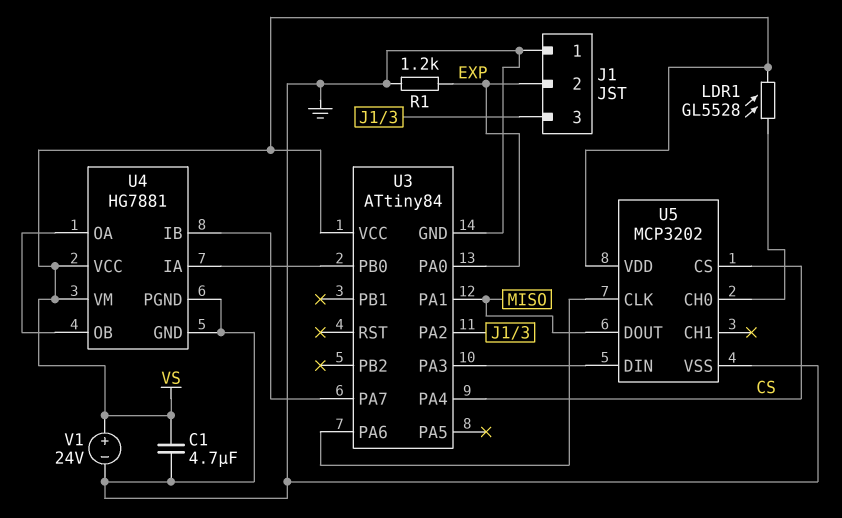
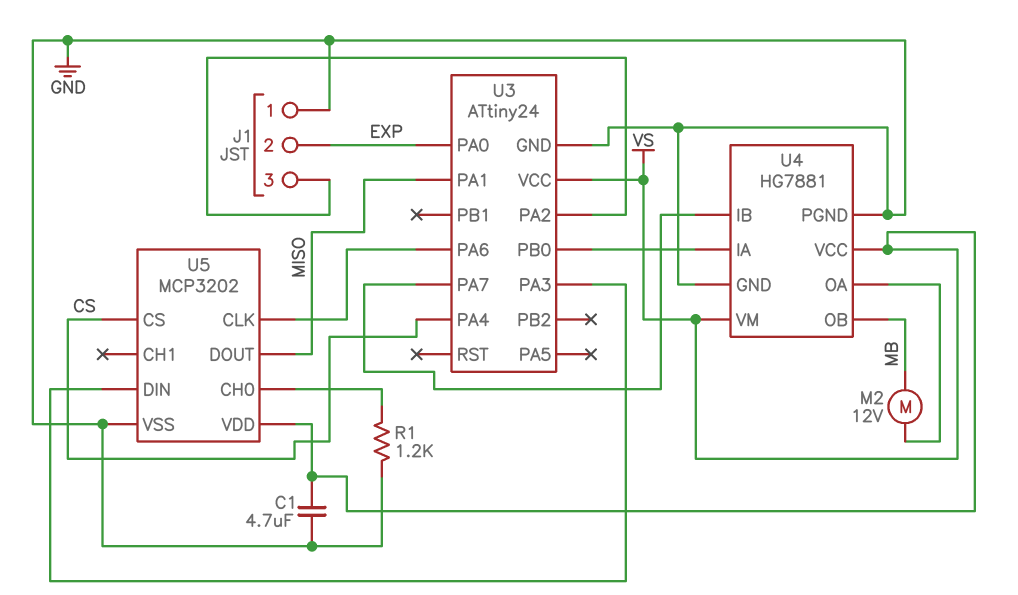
LDR1: GL5528 (U5/CH0, VS) -> none
M2: none -> motor 12V (MB, U4/OA)
R1: 1.2k (EXP, GND) -> 1.2k (GND, U5/CH0)
U3: ATtiny84 -> ATtiny24
U4 pin OB: U4/OA -> MB
V1: 24V (plus VS, minus GND) -> none

